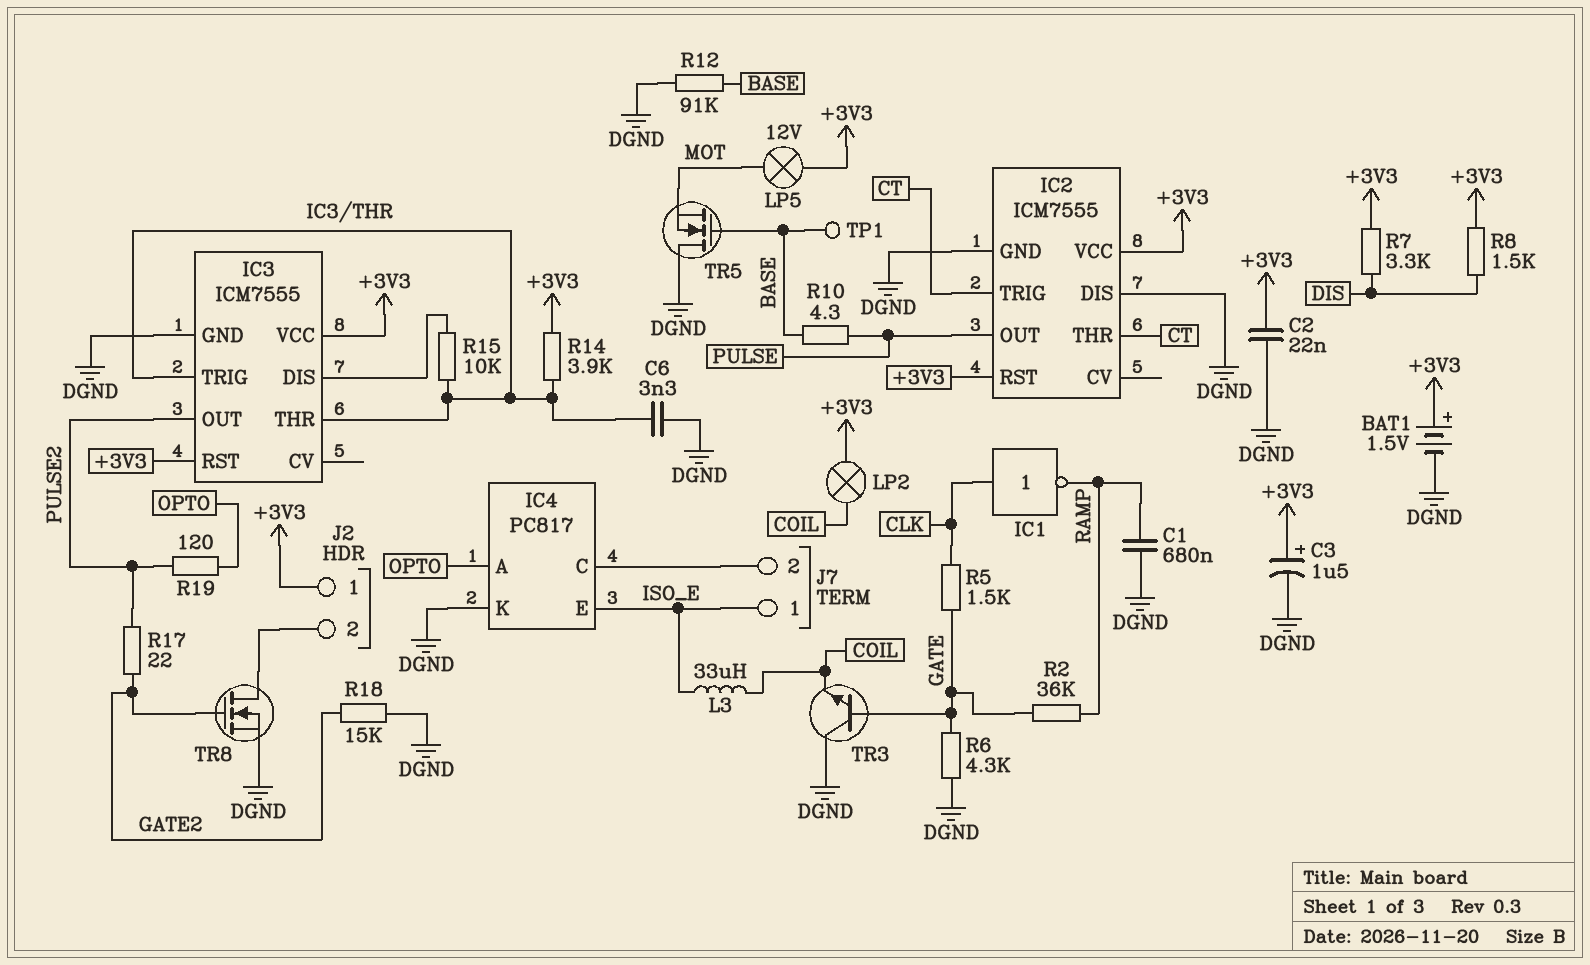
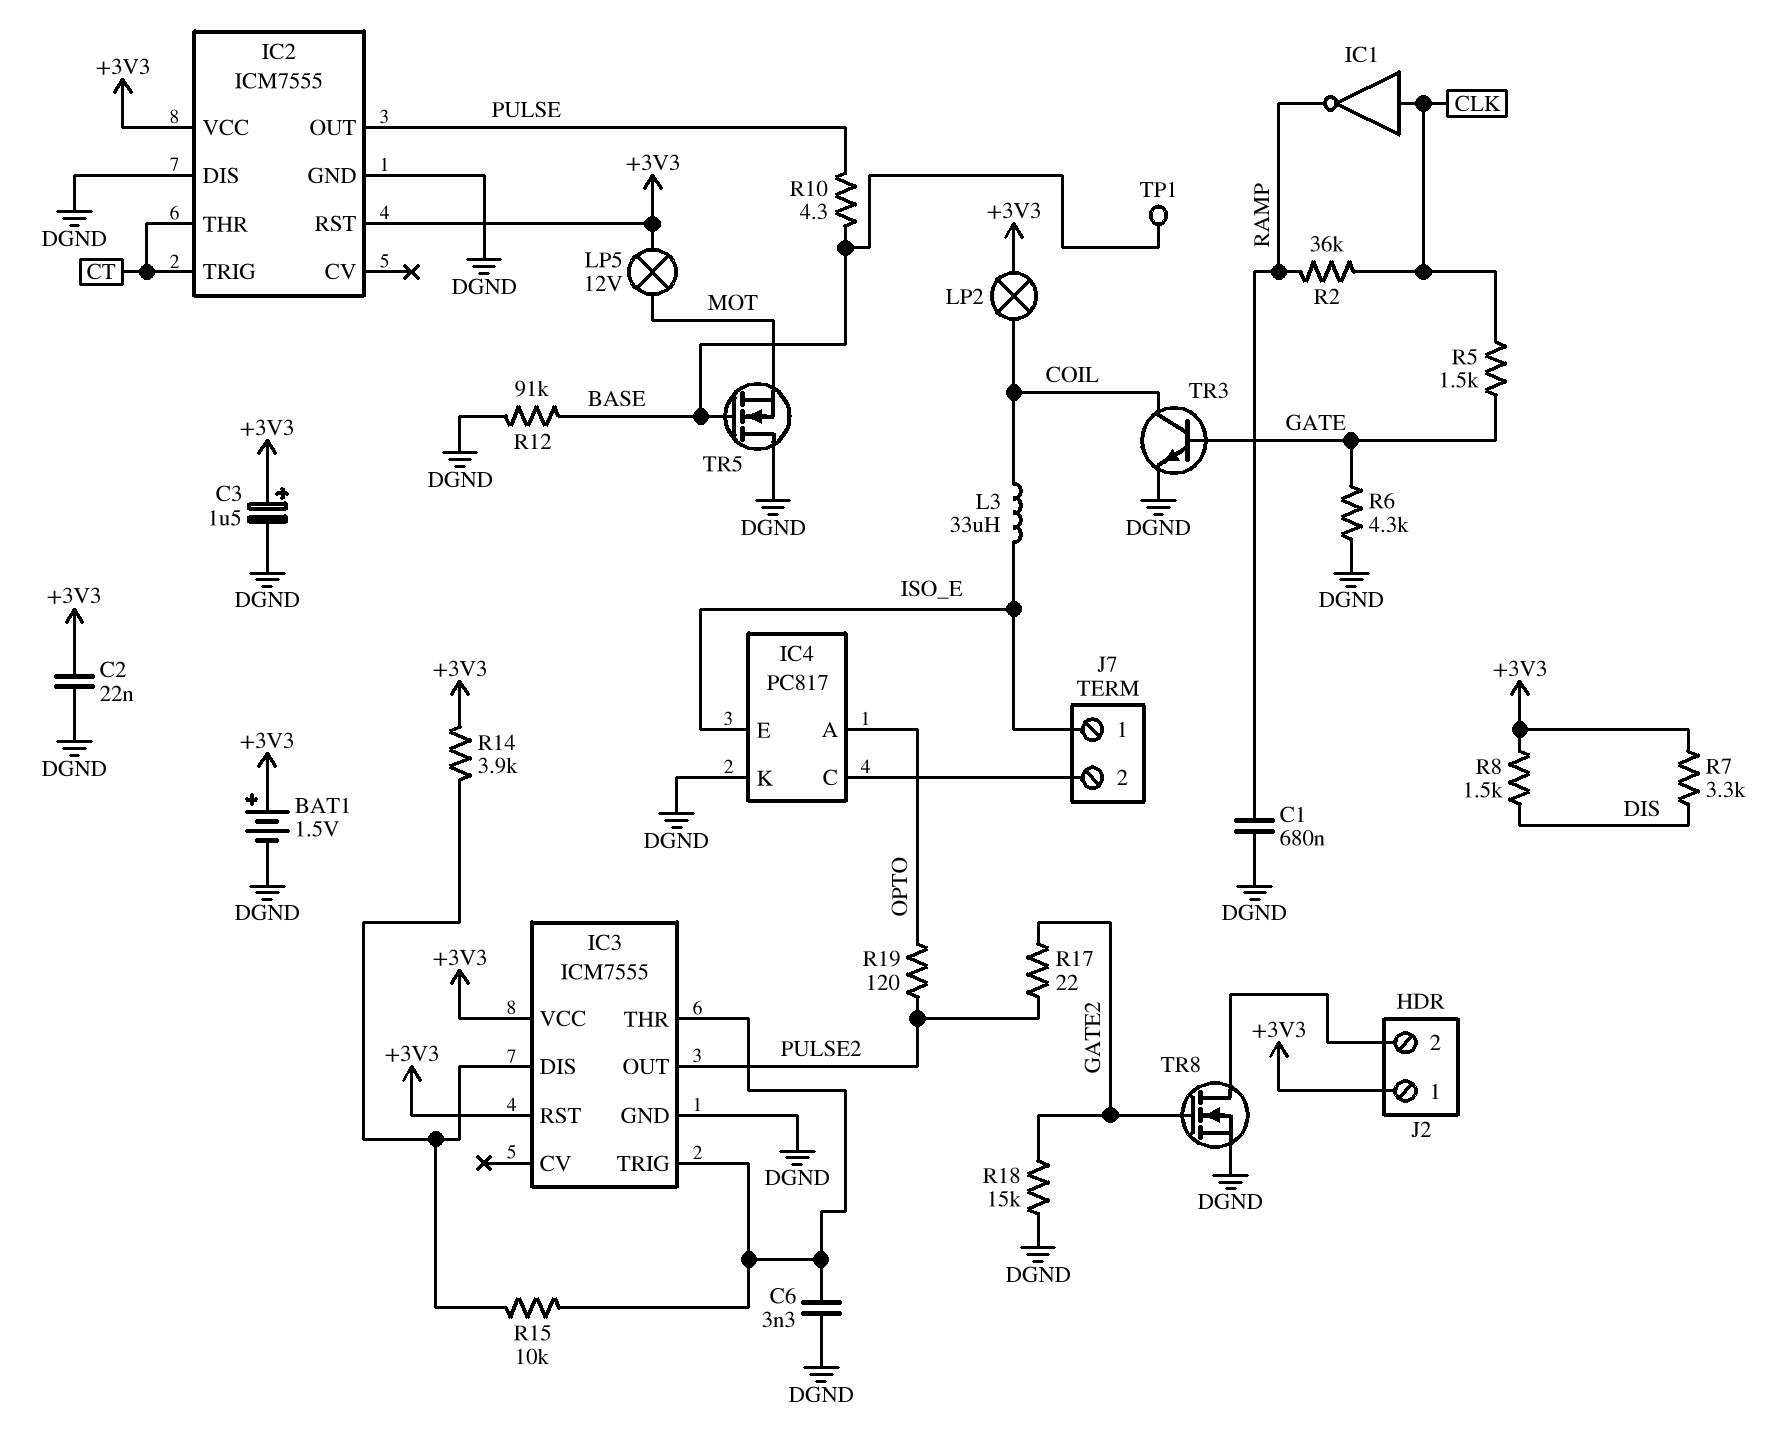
R2: 36k (GATE, RAMP) -> 36k (CLK, RAMP)
R14: 3.9k (+3V3, IC3/THR) -> 3.9k (+3V3, IC3/DIS)
TR3: NPN (B GATE, C DGND, E COIL) -> NPN (B GATE, C COIL, E DGND)

